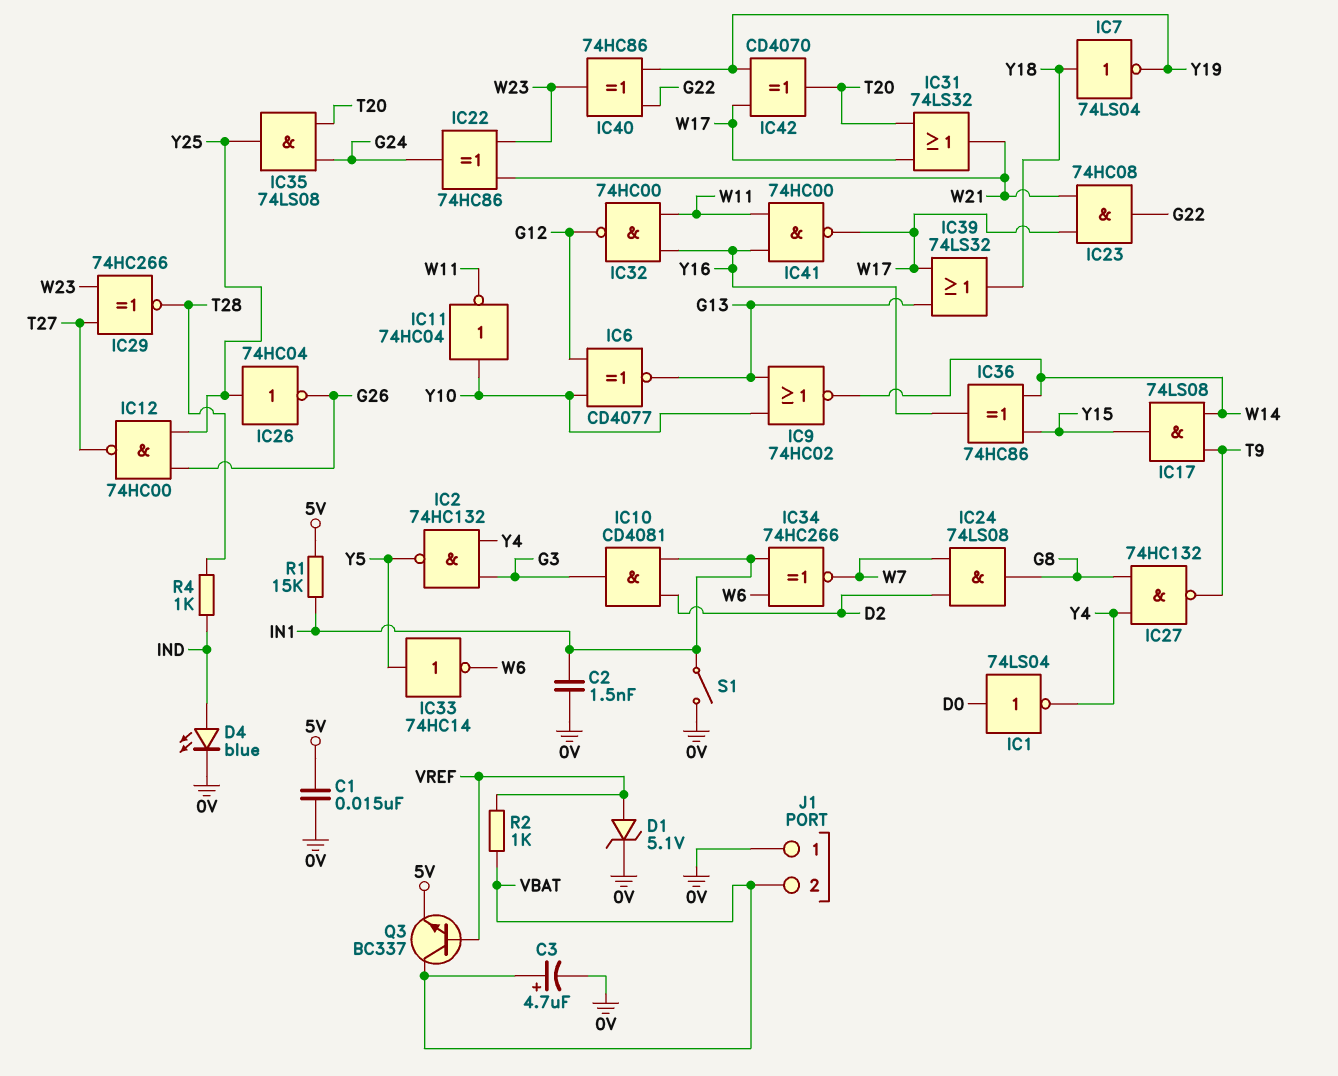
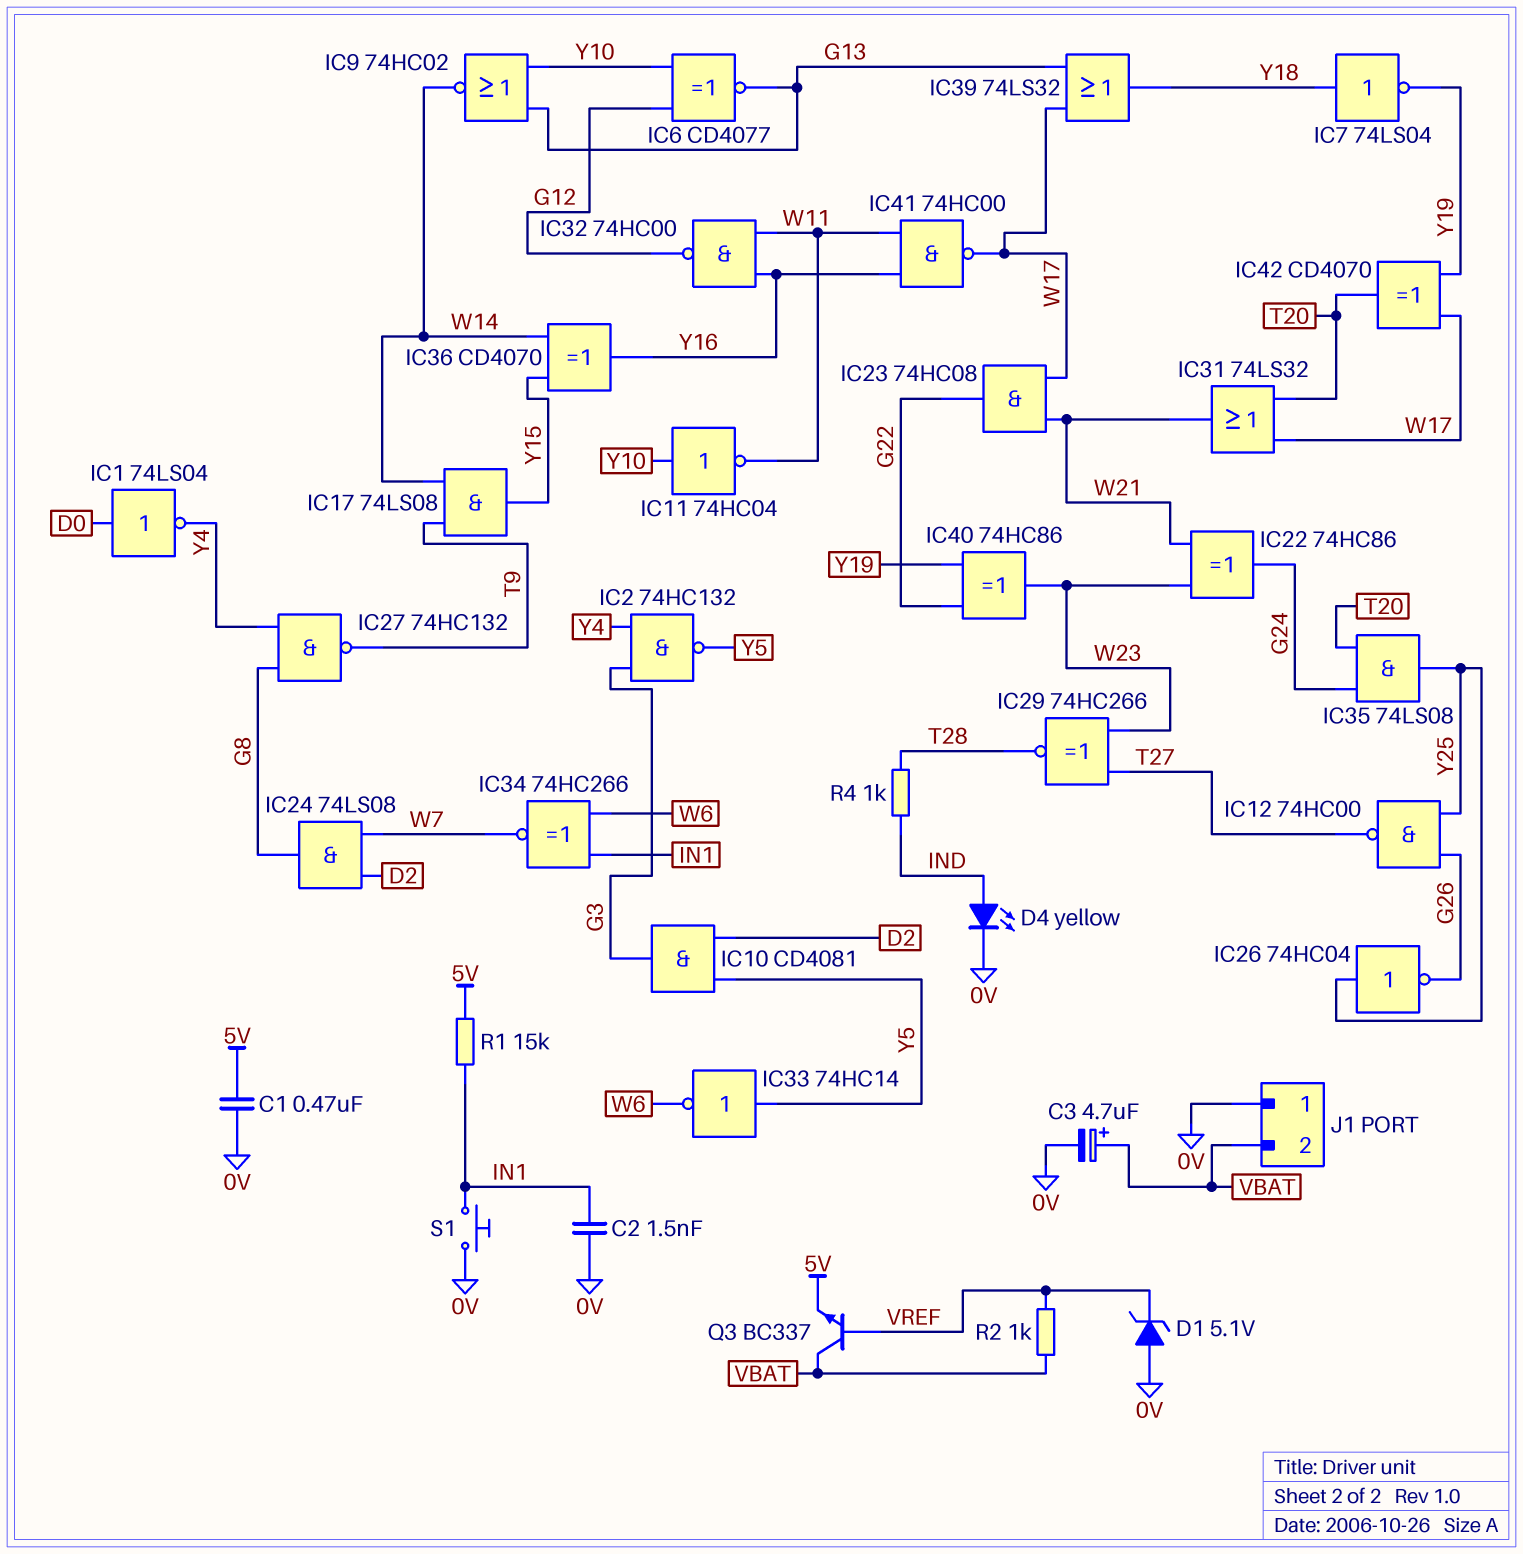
C1: 15nF (0V, 5V) -> 470nF (0V, 5V)
D1: zener 5.1V (A VREF, K 0V) -> zener 5.1V (A 0V, K VREF)
D4: LED blue (A IND, K 0V) -> LED yellow (A IND, K 0V)
IC10: AND CD4081 (in D2, in IN1, out G3) -> AND CD4081 (in D2, in Y5, out G3)
IC36: XOR 74HC86 (in W14, in Y15, out Y16) -> XOR CD4070 (in W14, in Y15, out Y16)
S1: switch (0V, IN1) -> button (0V, IN1)

